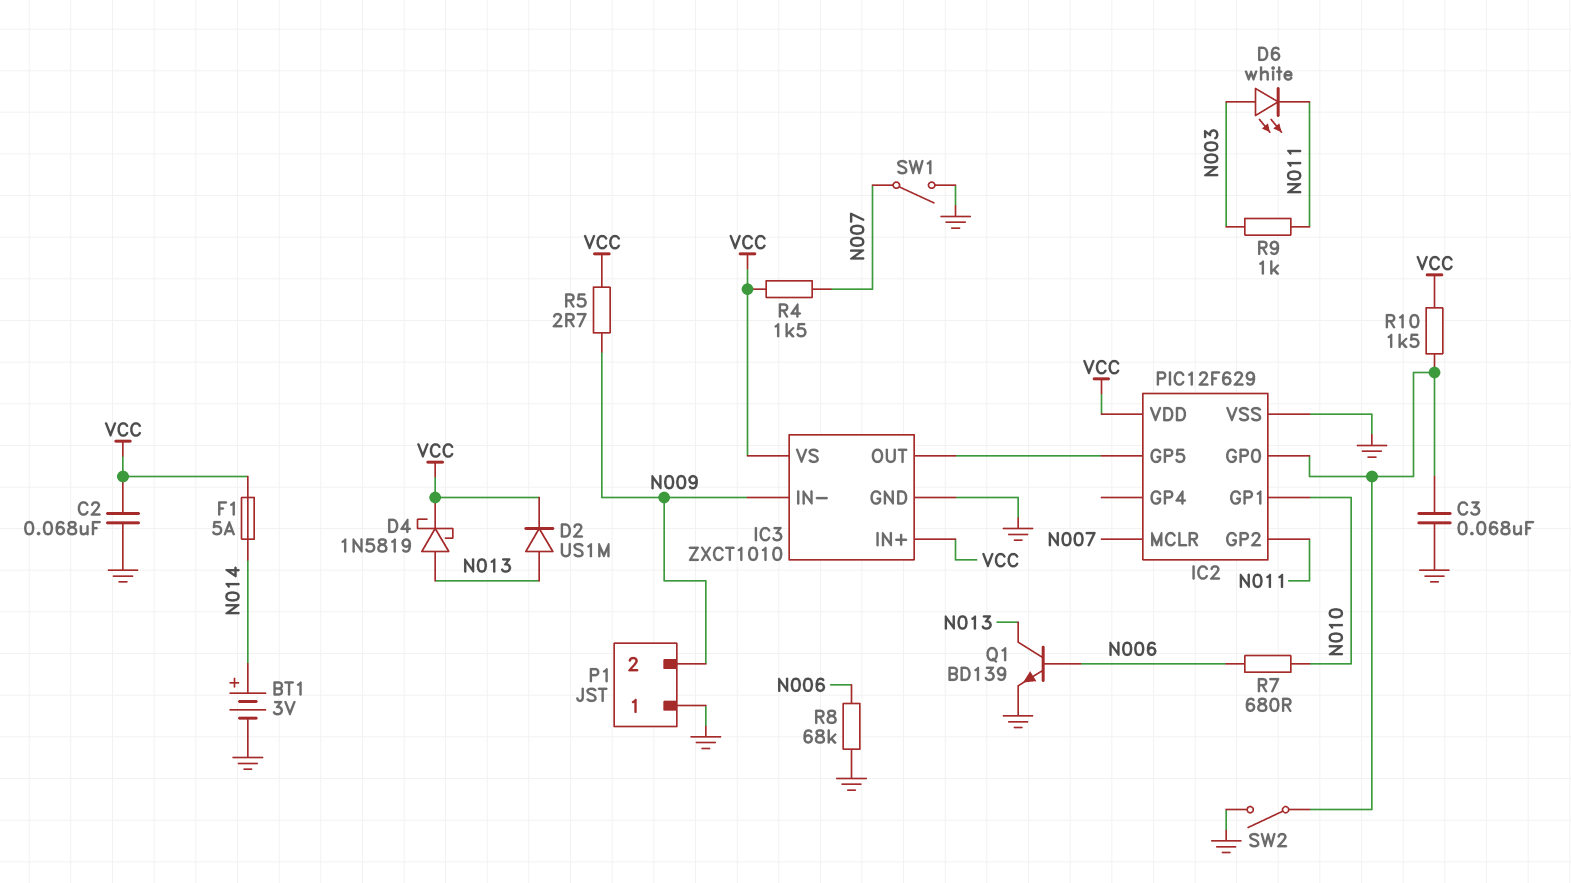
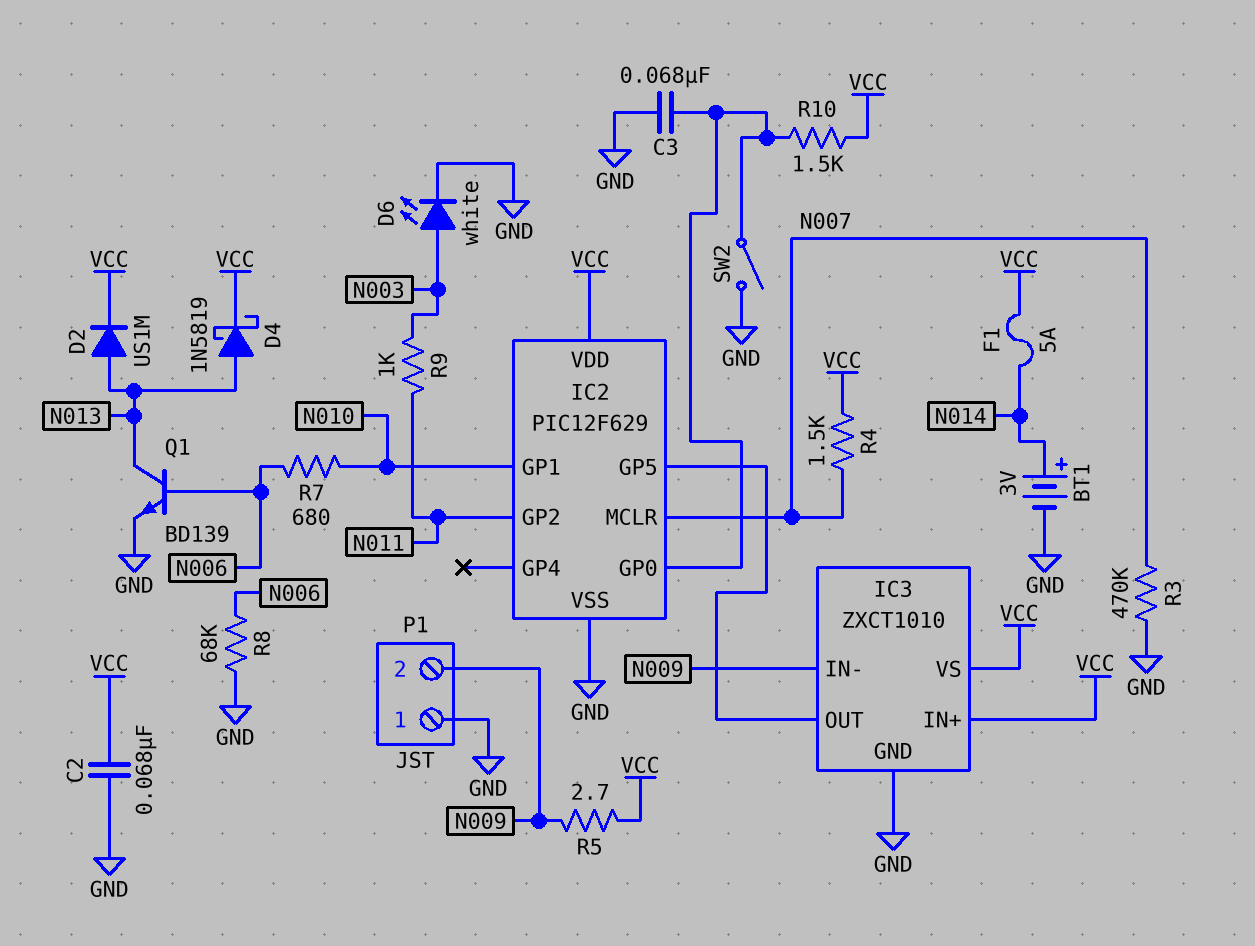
D6: LED white (A N003, K N011) -> LED white (A N003, K GND)
R3: none -> 470k (GND, N007)
SW1: switch (GND, N007) -> none

